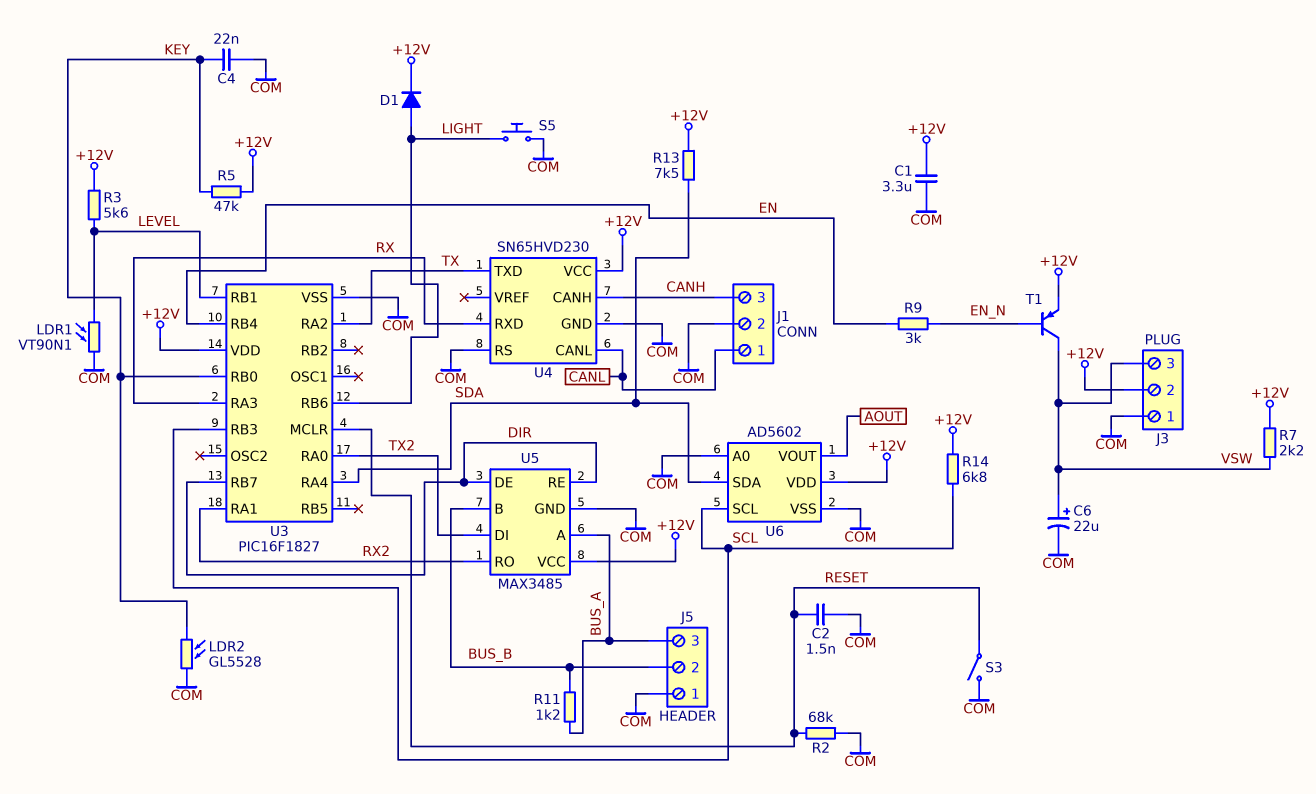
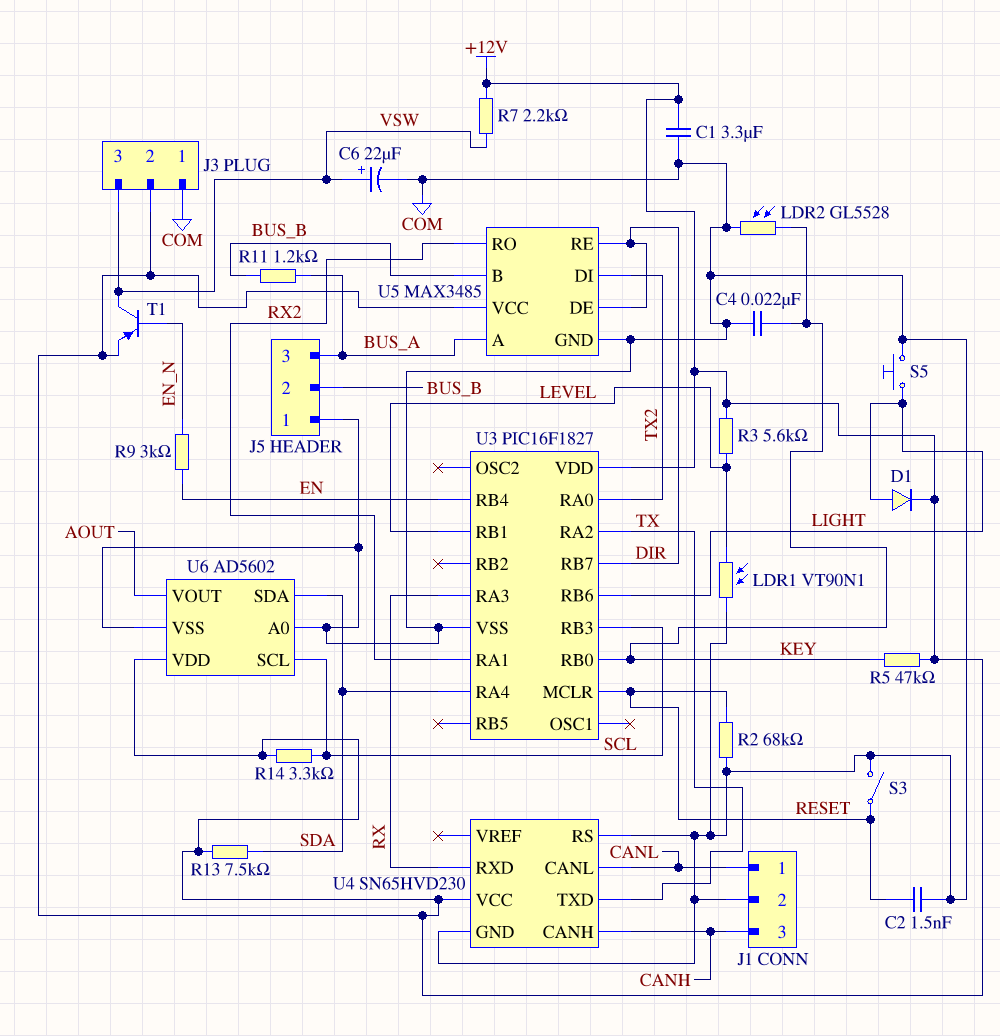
R14: 6.8k (+12V, SCL) -> 3.3k (+12V, SCL)

